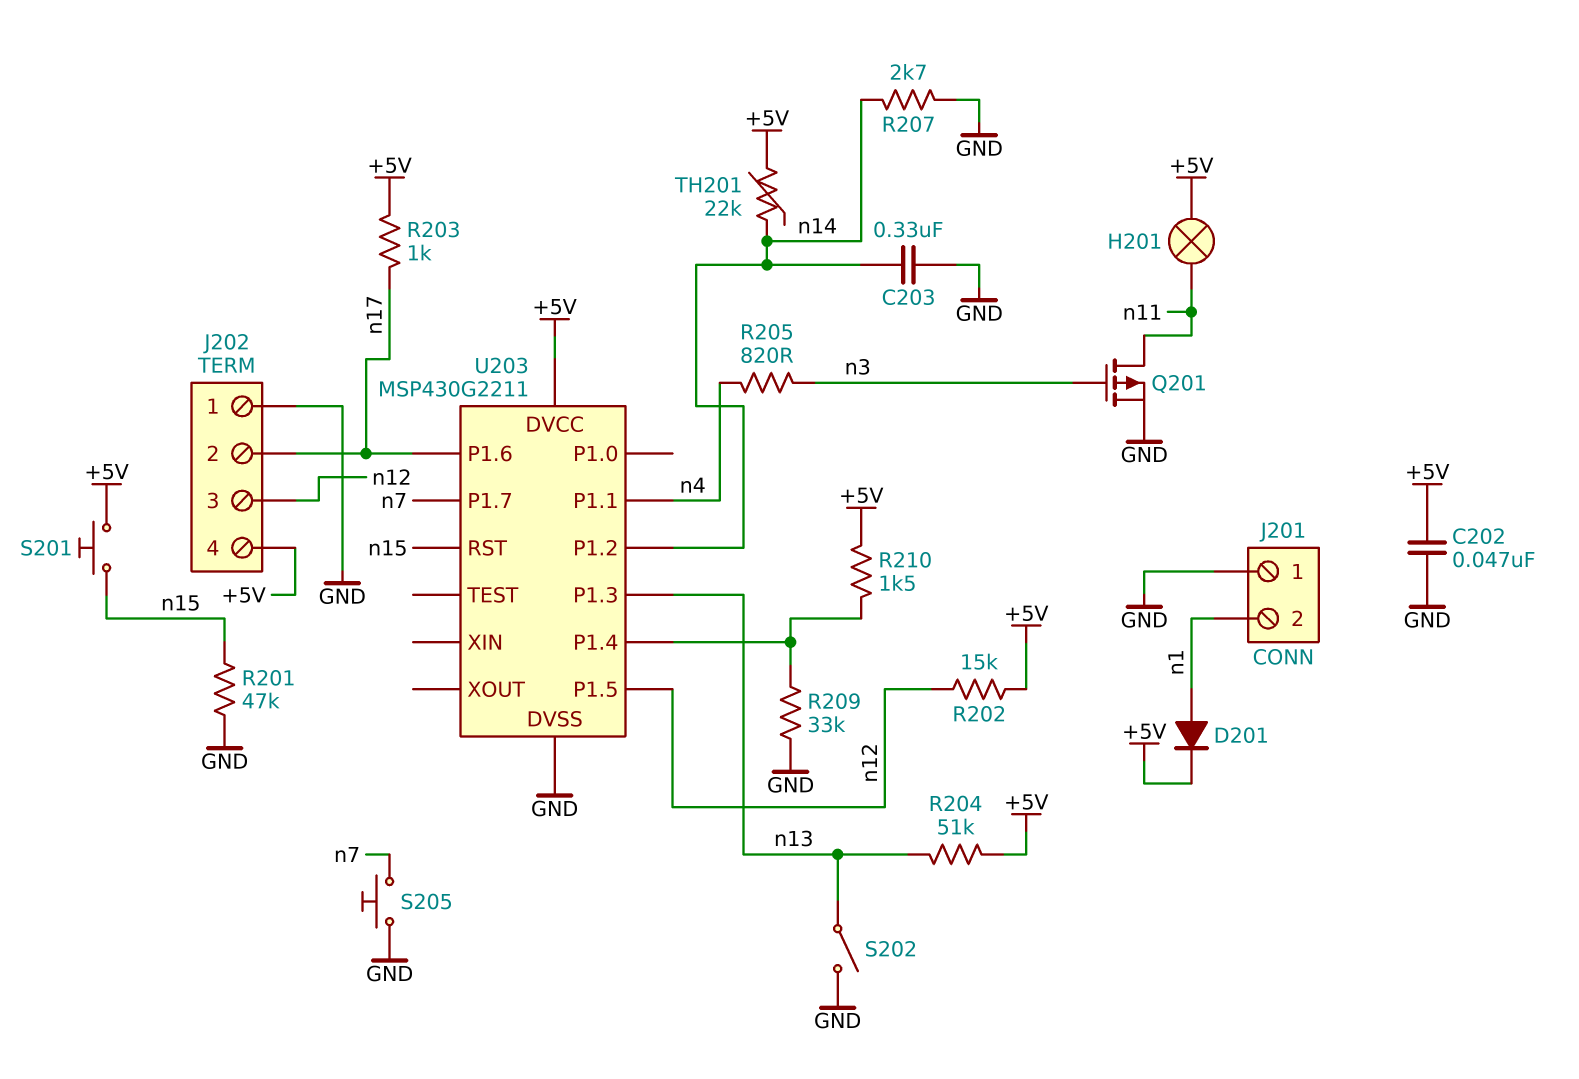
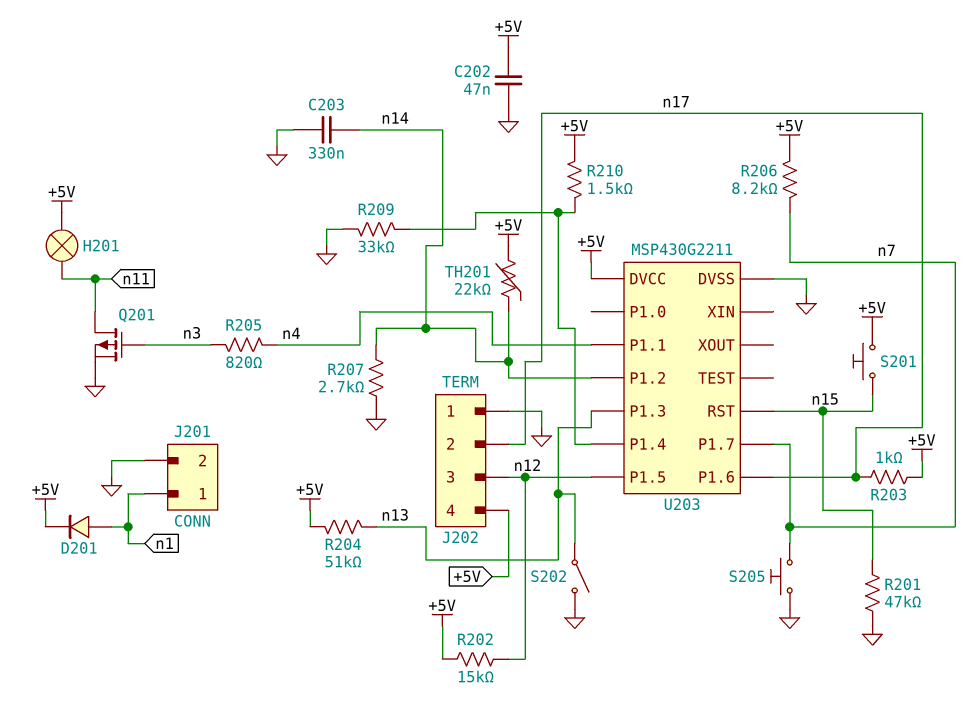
J201 pin 1: GND -> n1
J201 pin 2: n1 -> GND
R206: none -> 8.2k (+5V, n7)

